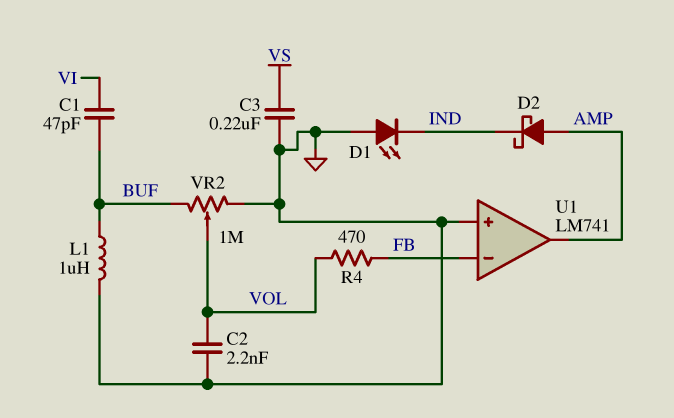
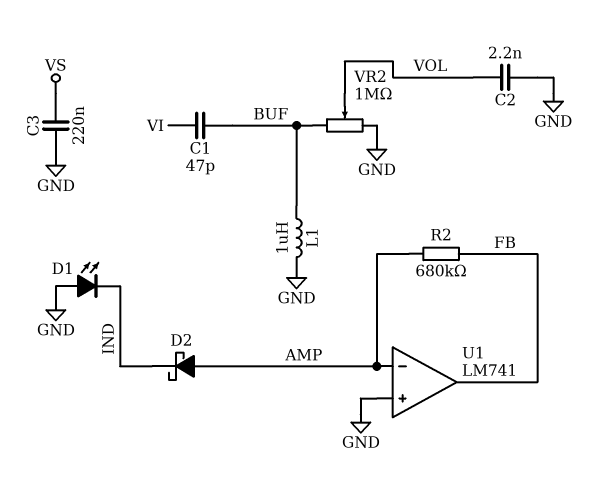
R2: none -> 680k (AMP, FB)
R4: 470 (FB, VOL) -> none
U1 pin in-: FB -> AMP
U1 pin out: AMP -> FB

